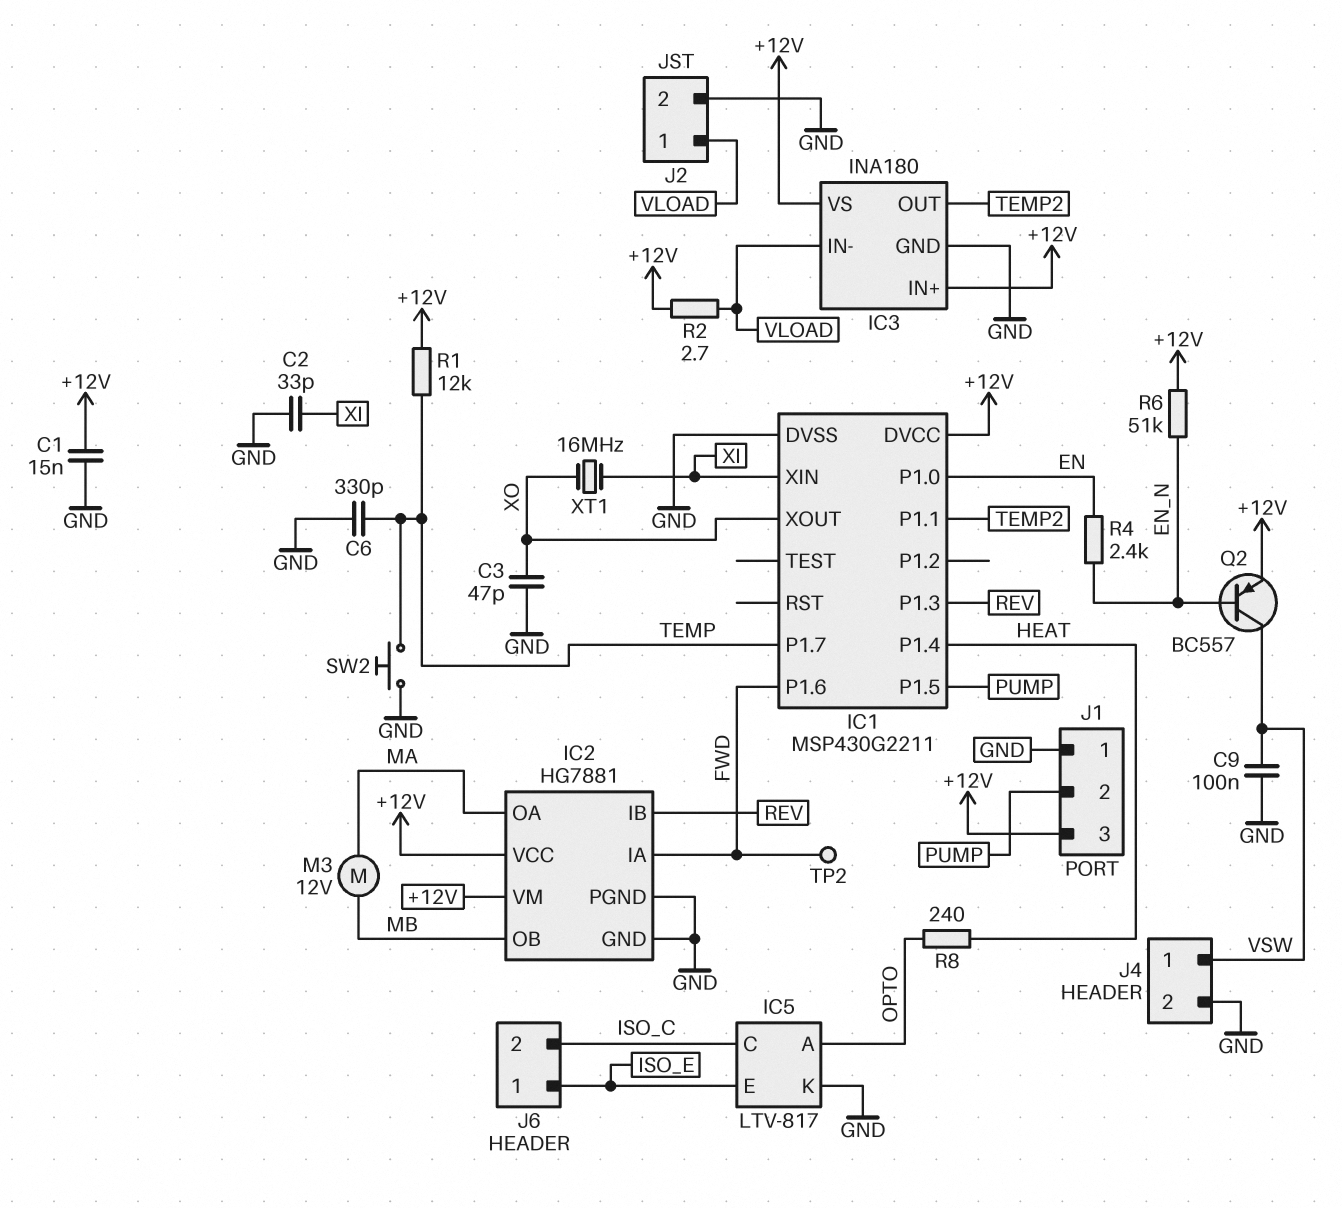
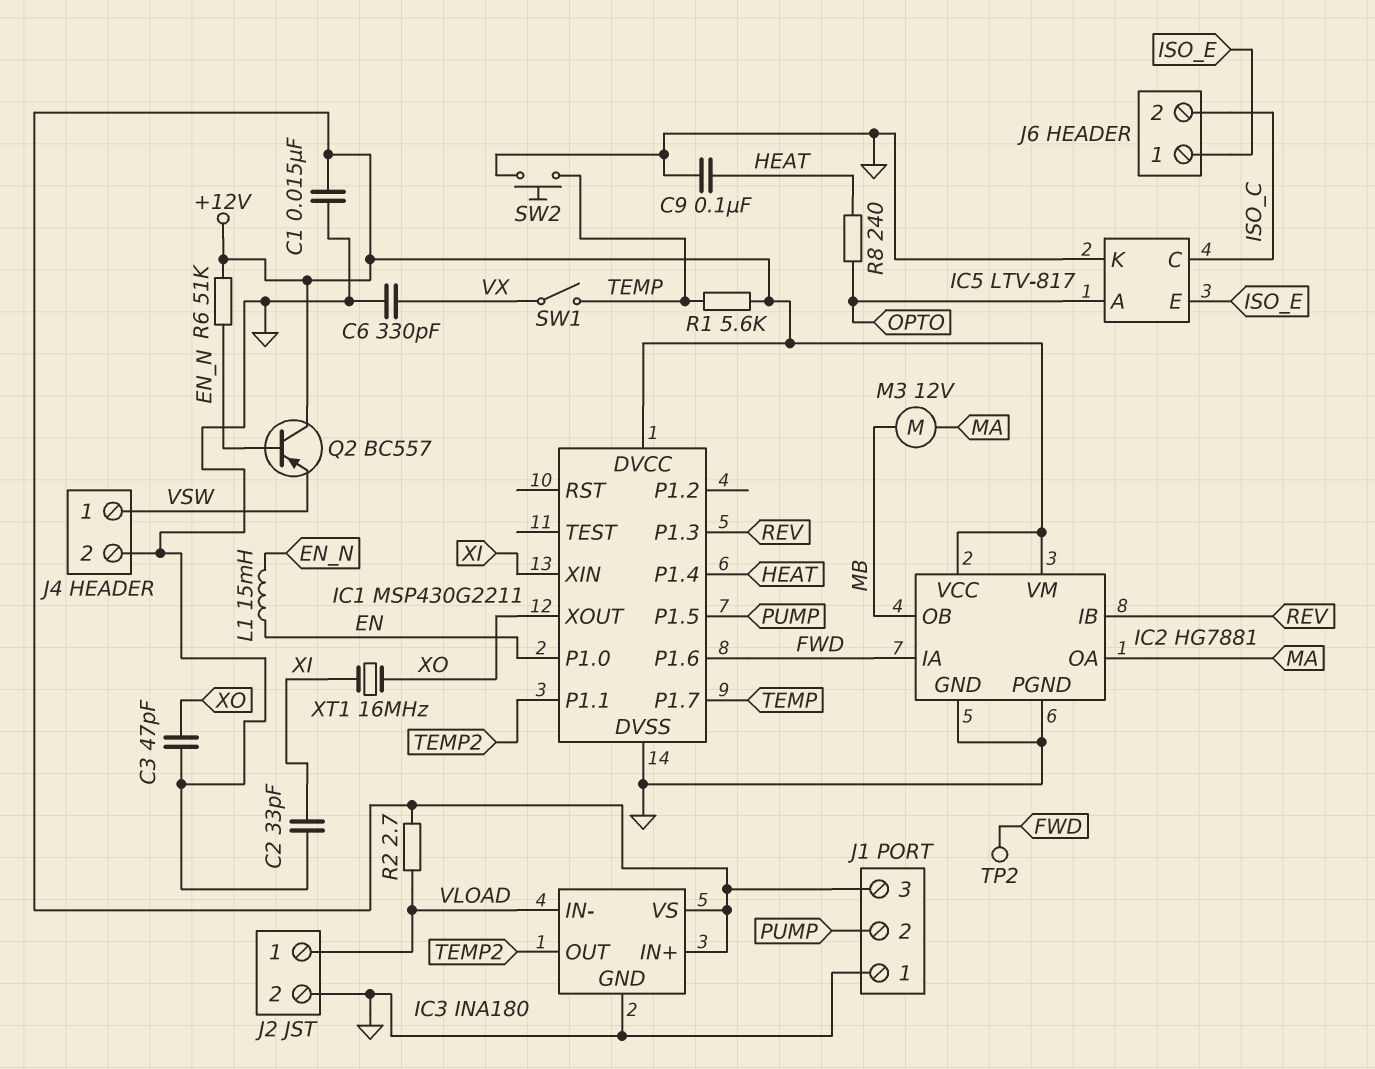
C6: 330pF (GND, TEMP) -> 330pF (GND, VX)
C9: 100nF (GND, VSW) -> 100nF (GND, HEAT)
L1: none -> 15mH (EN, EN_N)
Q2: PNP BC557 (B EN_N, C VSW, E +12V) -> PNP BC557 (B EN_N, C +12V, E VSW)
R1: 12k (+12V, TEMP) -> 5.6k (+12V, TEMP)
R4: 2.4k (EN, EN_N) -> none
SW1: none -> switch (TEMP, VX)

